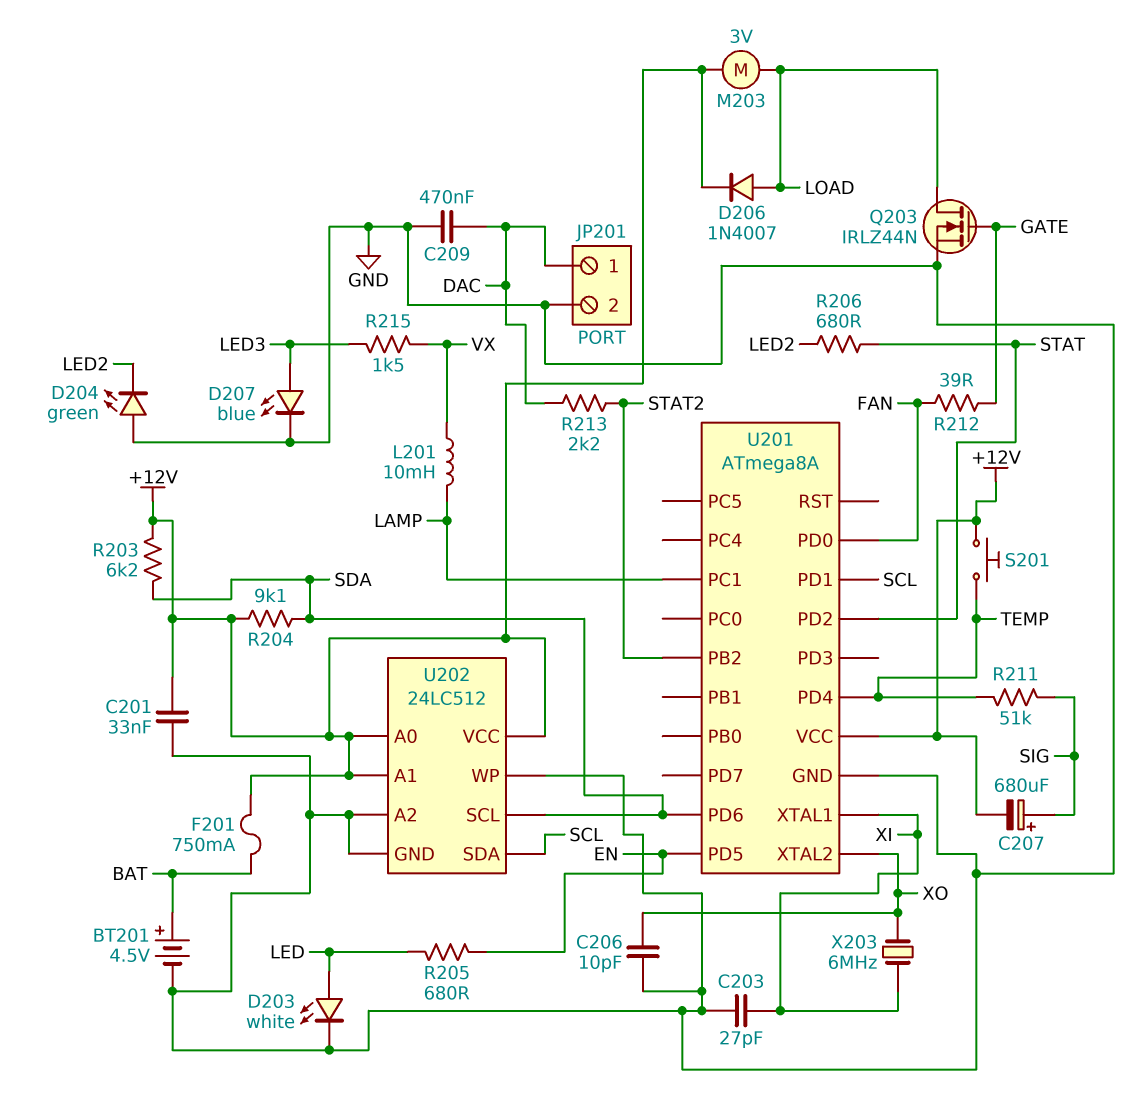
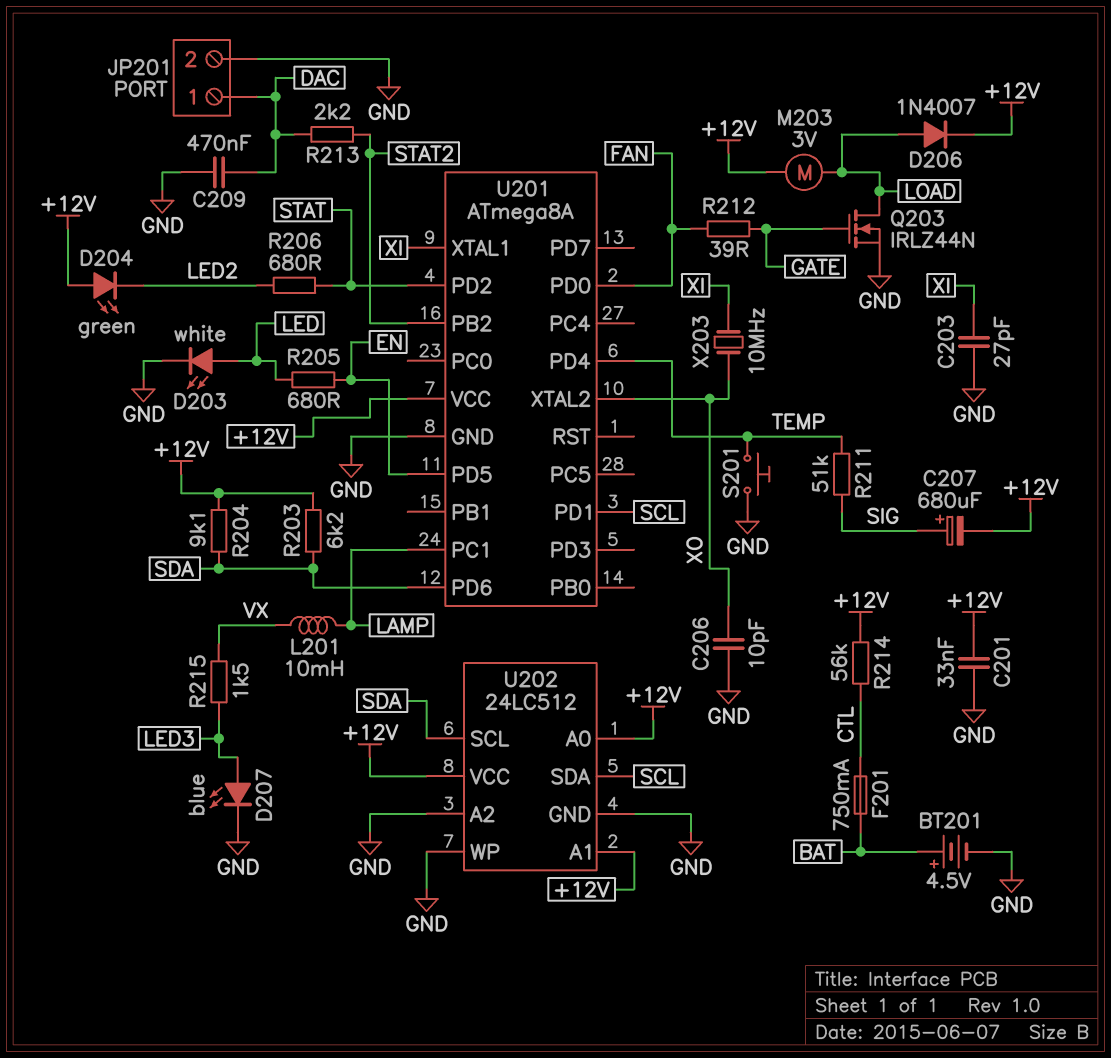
D204: LED green (A GND, K LED2) -> LED green (A +12V, K LED2)
F201: 750mA (+12V, BAT) -> 750mA (BAT, CTL)
R214: none -> 56k (+12V, CTL)
S201: button (+12V, TEMP) -> button (GND, TEMP)
X203: 6MHz (XI, XO) -> 10MHz (XI, XO)

